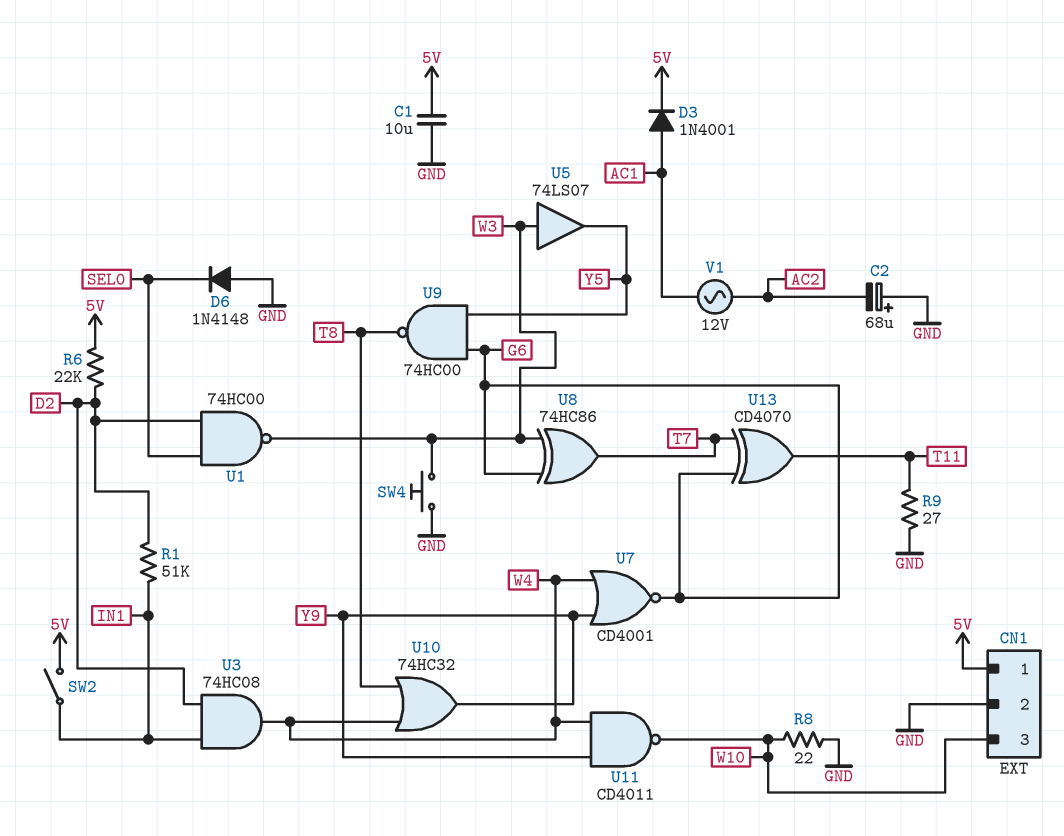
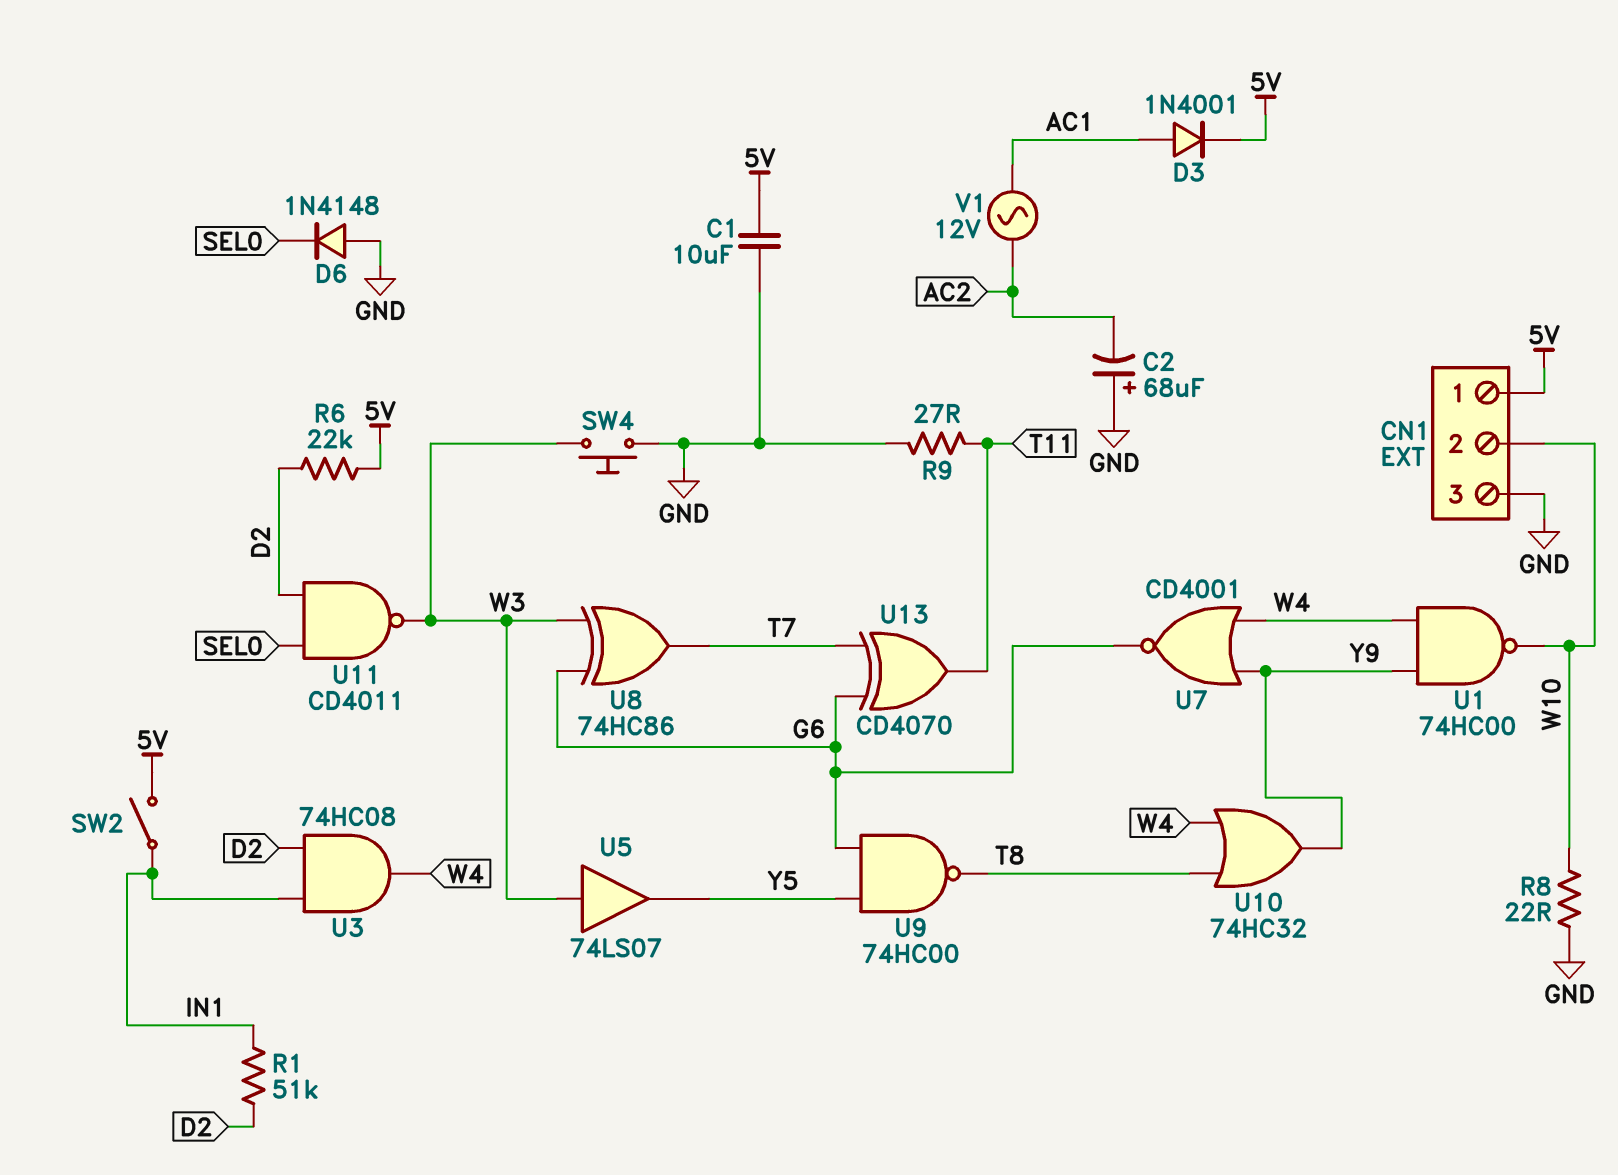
CN1 pin 2: GND -> W10
CN1 pin 3: W10 -> GND
U1: NAND 74HC00 (in D2, in SEL0, out W3) -> NAND 74HC00 (in W4, in Y9, out W10)
U11: NAND CD4011 (in W4, in Y9, out W10) -> NAND CD4011 (in D2, in SEL0, out W3)

